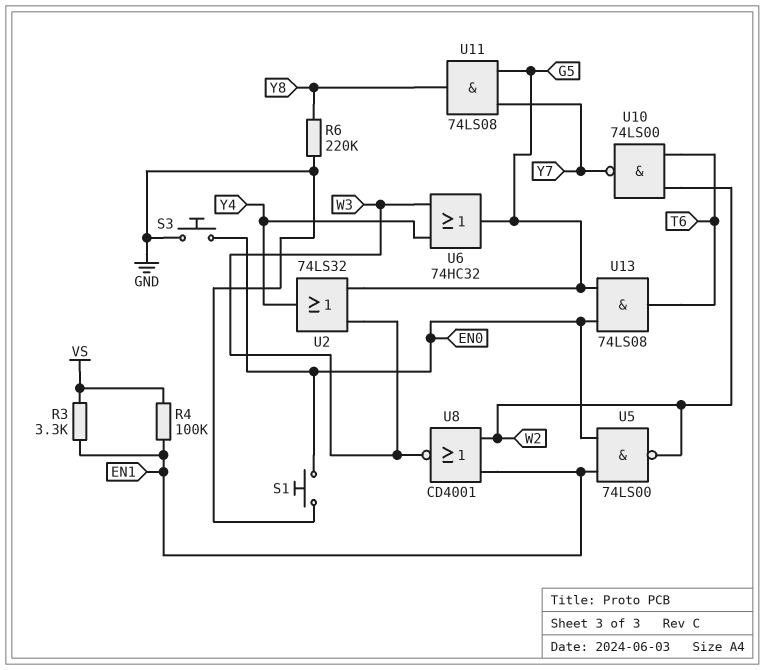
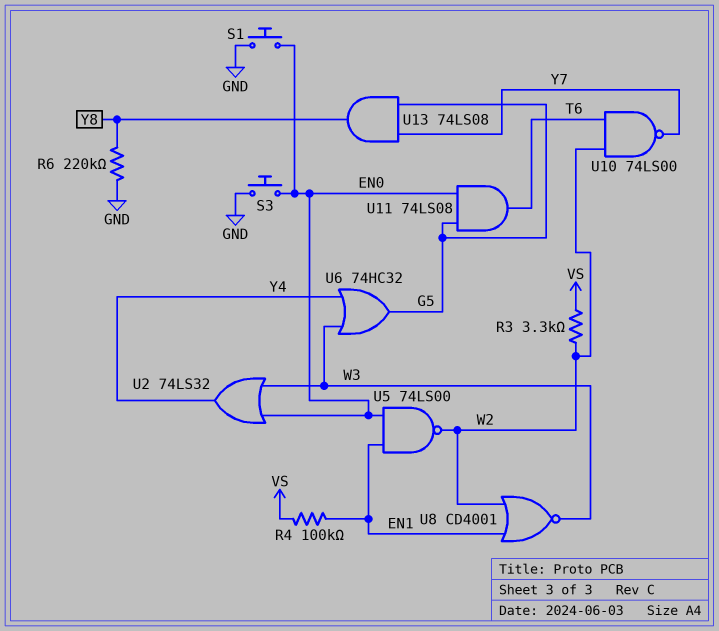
R3: 3.3k (EN1, VS) -> 3.3k (VS, W2)
U2: OR 74LS32 (in G5, in W3, out Y4) -> OR 74LS32 (in EN0, in W3, out Y4)
U11: AND 74LS08 (in G5, in Y7, out Y8) -> AND 74LS08 (in EN0, in G5, out T6)
U13: AND 74LS08 (in EN0, in G5, out T6) -> AND 74LS08 (in G5, in Y7, out Y8)

